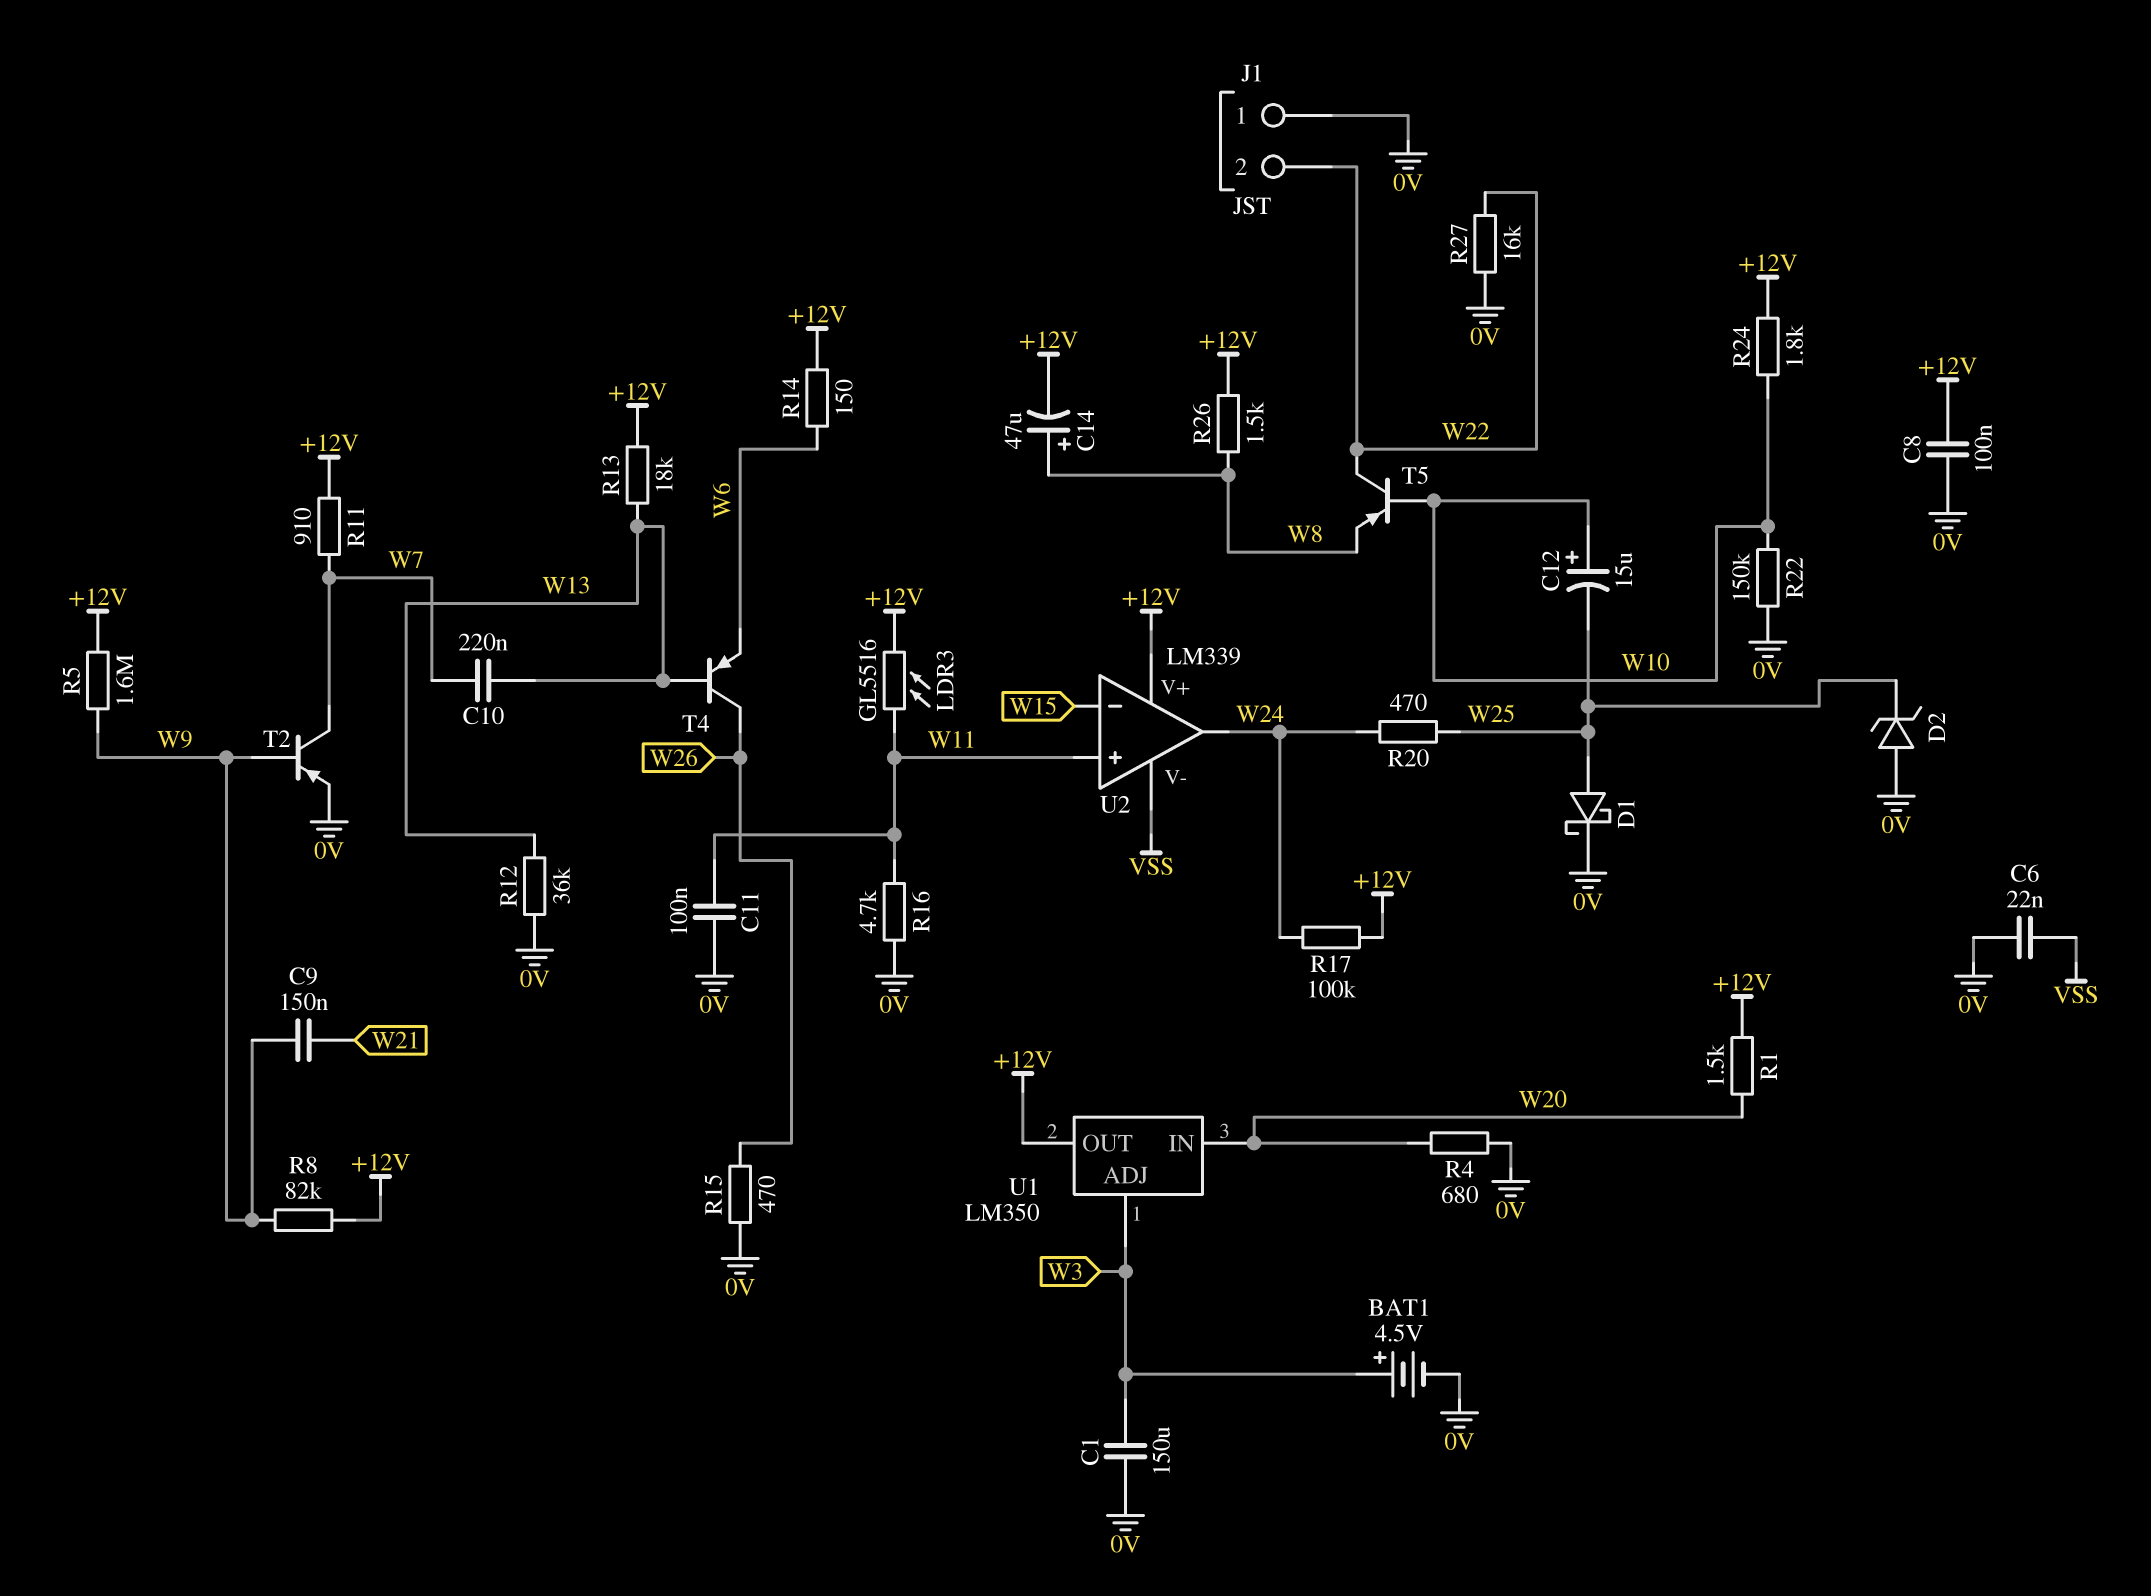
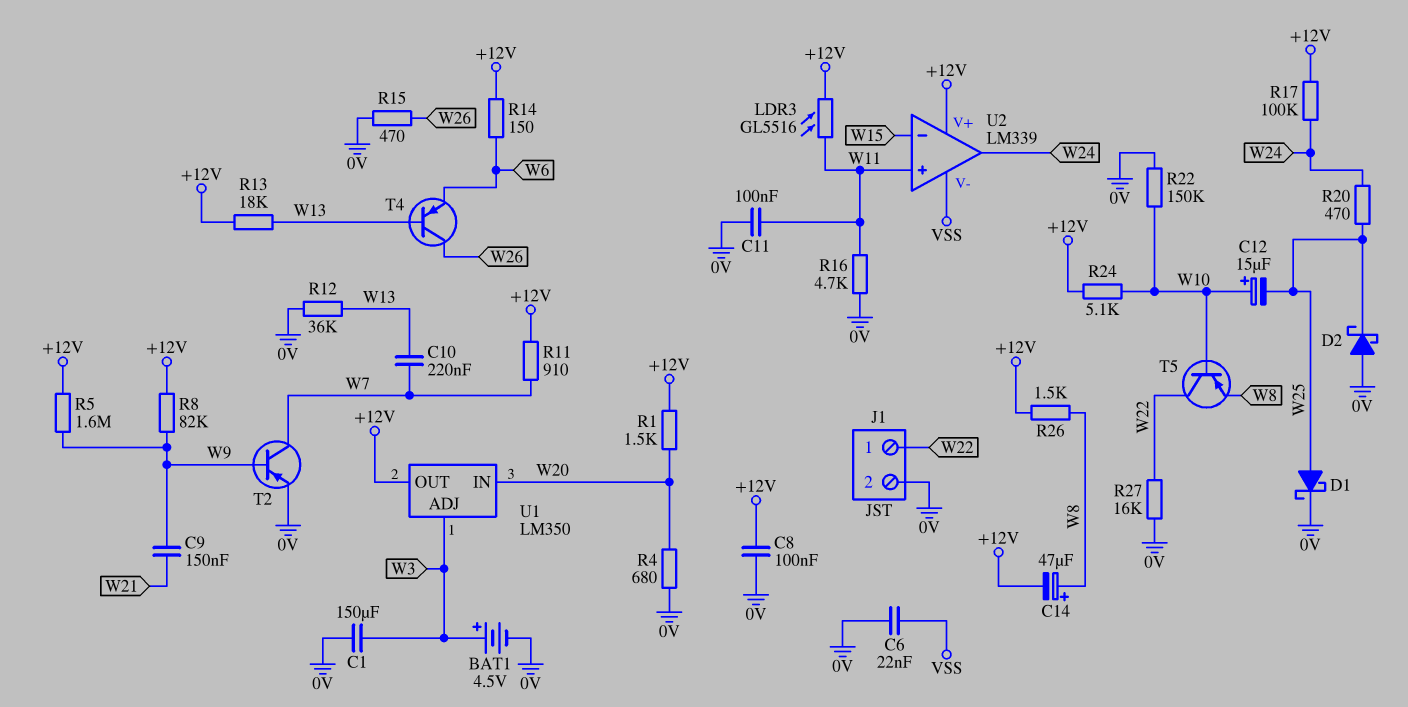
D2: zener (A 0V, K W25) -> schottky (A 0V, K W25)
J1 pin 1: 0V -> W22
J1 pin 2: W22 -> 0V
R24: 1.8k (+12V, W10) -> 5.1k (+12V, W10)

